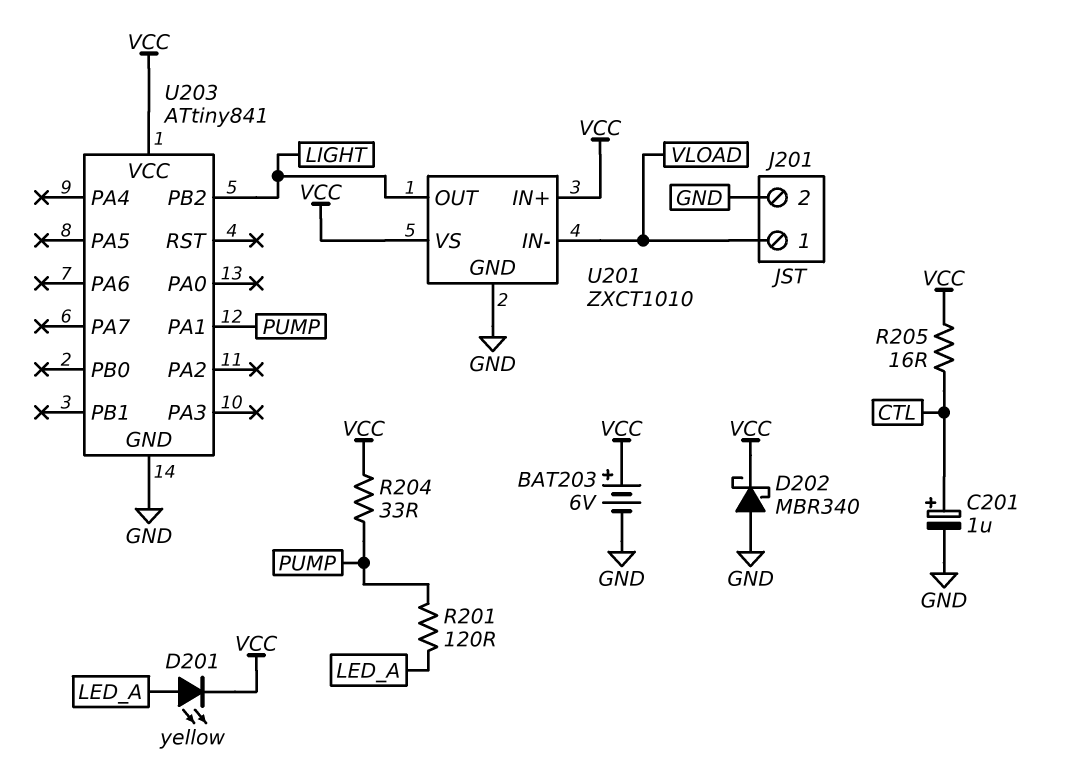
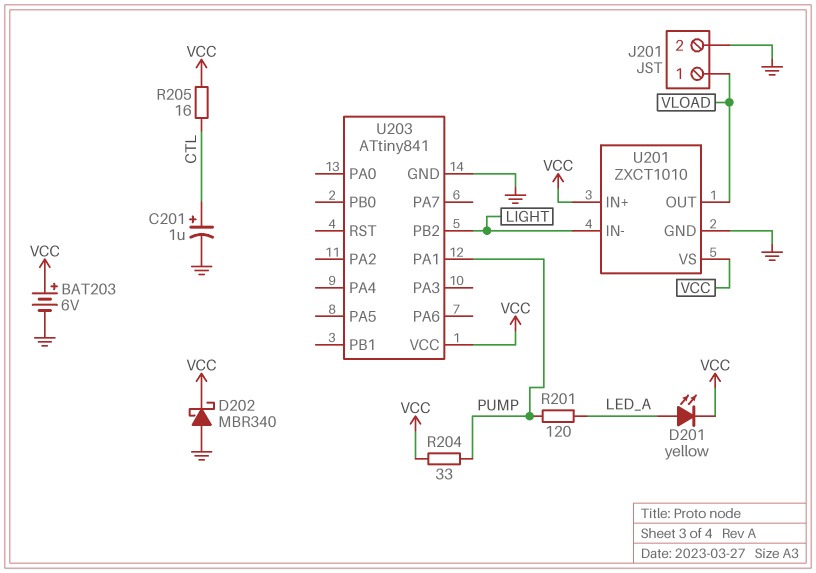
U201 pin IN-: VLOAD -> LIGHT
U201 pin OUT: LIGHT -> VLOAD

